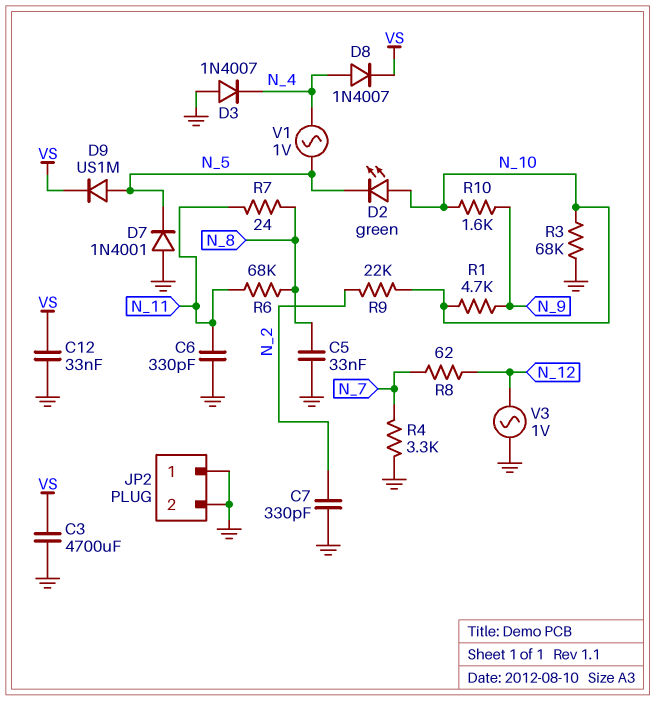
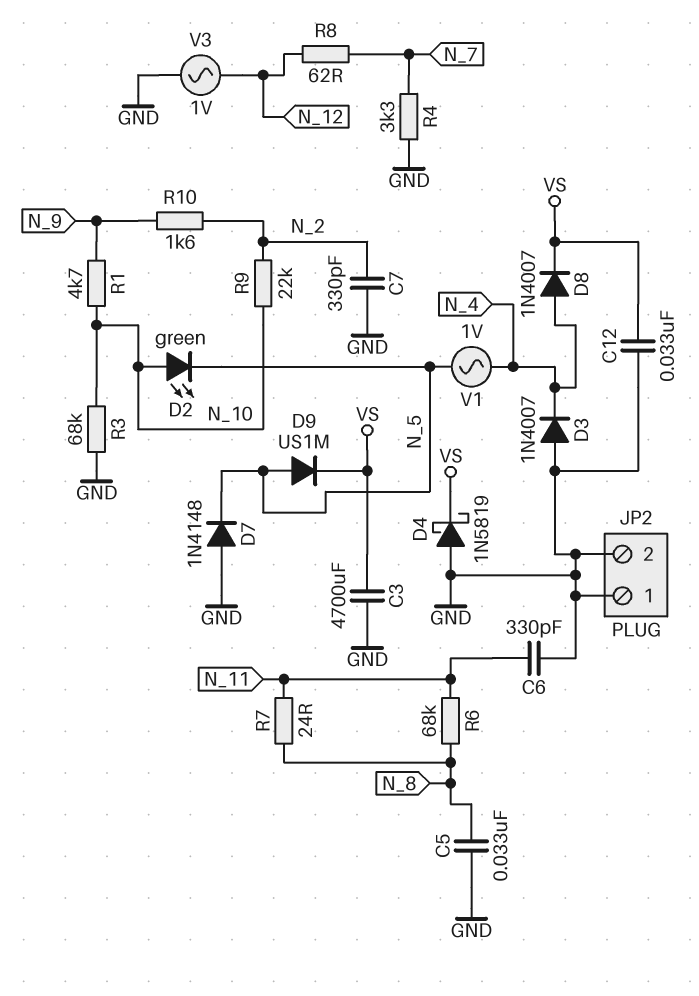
D4: none -> schottky 1N5819 (A GND, K VS)
D7: diode 1N4001 (A GND, K N_5) -> diode 1N4148 (A GND, K N_5)
R10: 1.6k (N_9, N_10) -> 1.6k (N_2, N_9)

